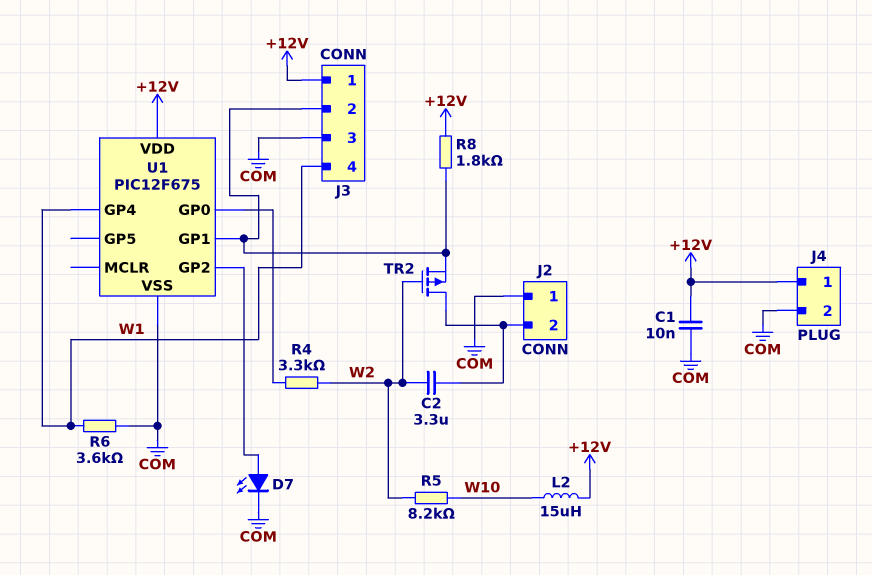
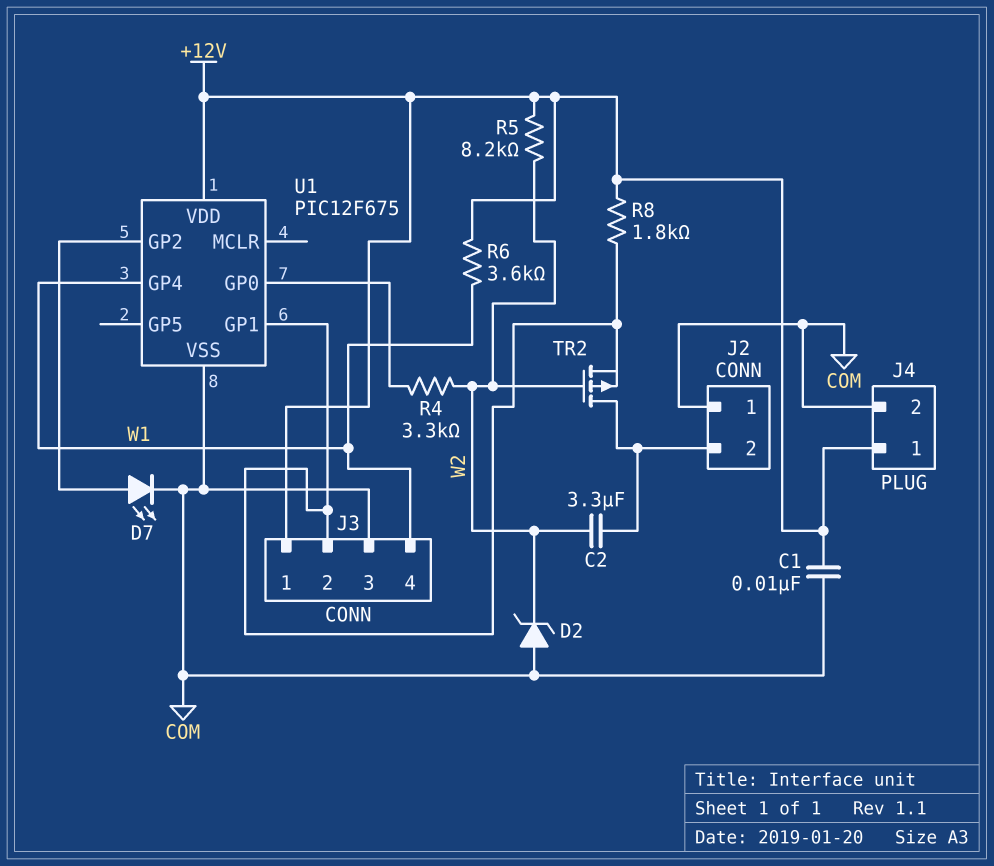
D2: none -> zener (A COM, K W2)
L2: 15uH (+12V, W10) -> none
R5: 8.2k (W2, W10) -> 8.2k (+12V, W2)
R6: 3.6k (COM, W1) -> 3.6k (+12V, W1)

